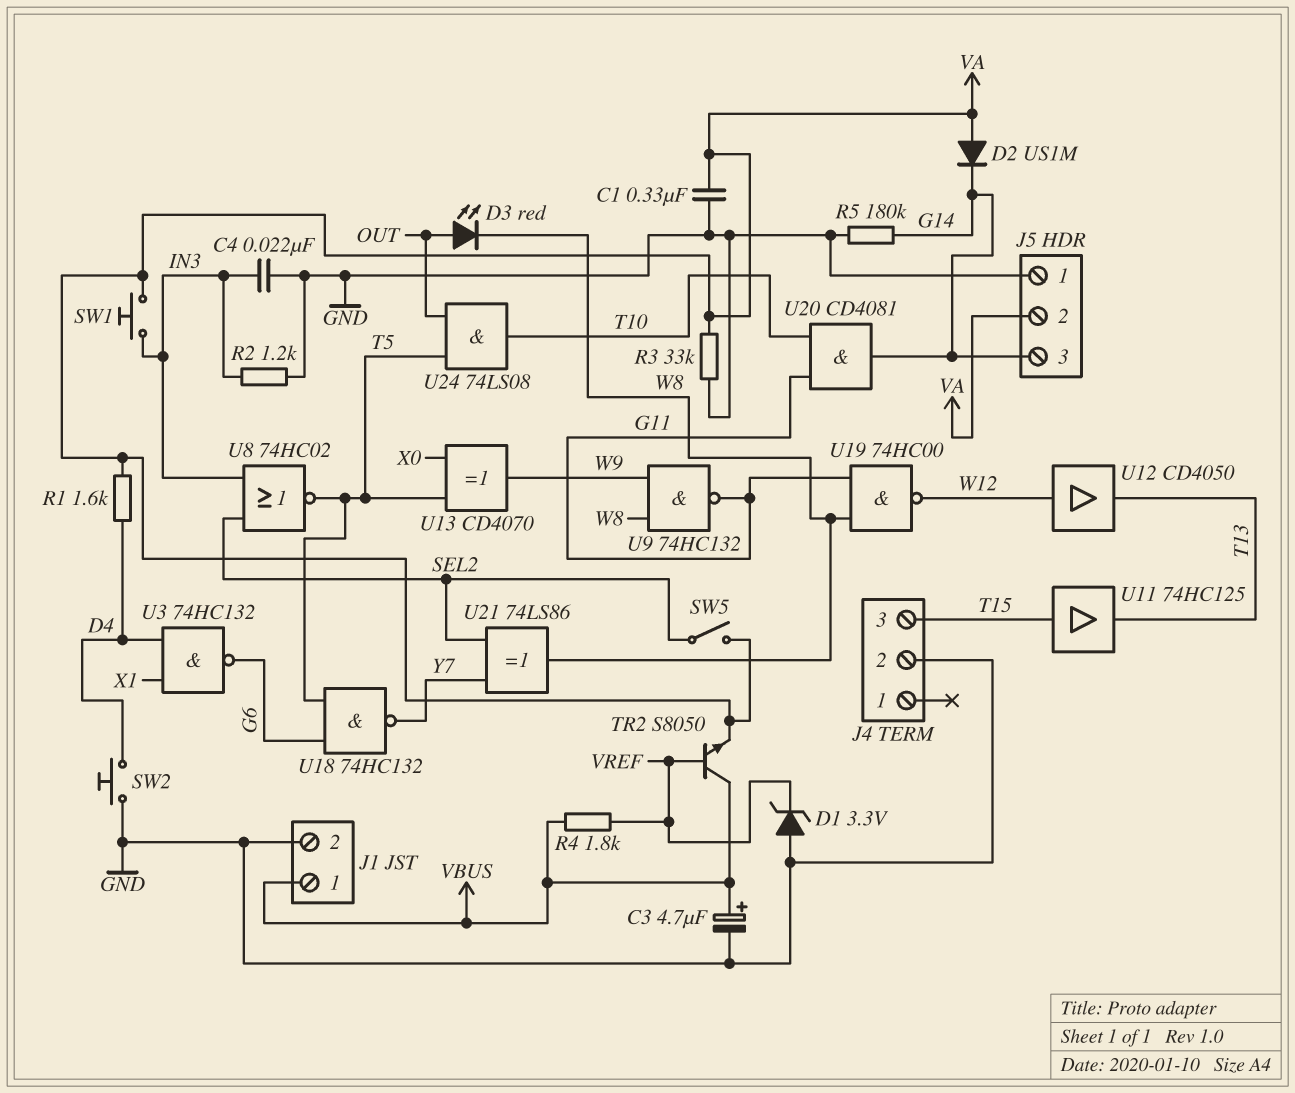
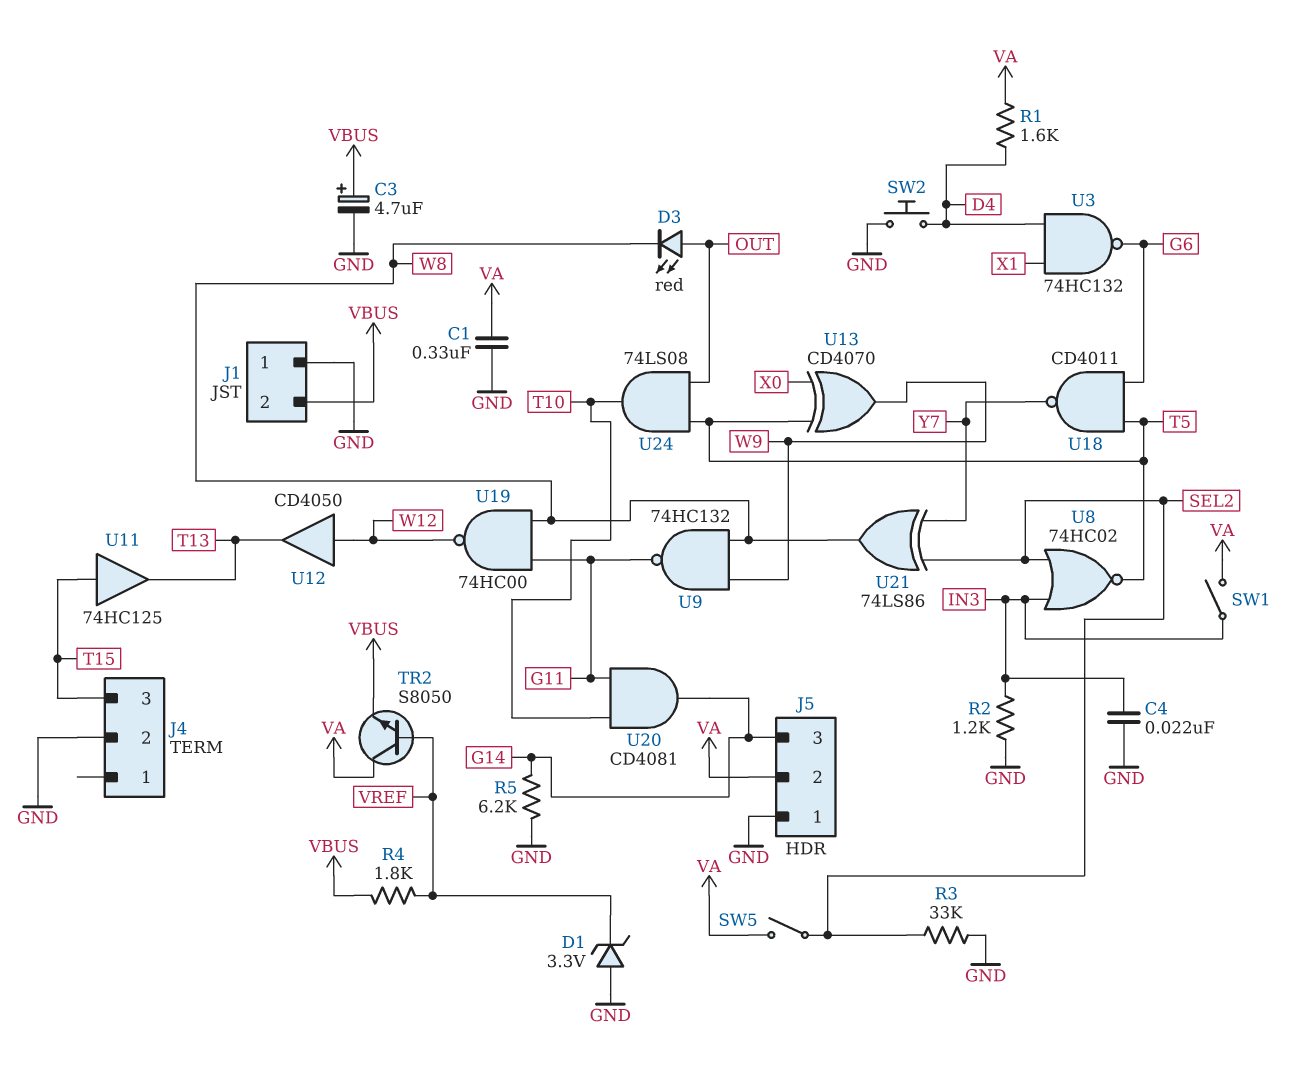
D2: diode US1M (A VA, K G14) -> none
J1 pin 1: VBUS -> GND
J1 pin 2: GND -> VBUS
R3: 33k (GND, VA) -> 33k (GND, SEL2)
R5: 180k (G14, GND) -> 6.2k (G14, GND)
SW1: button (IN3, VA) -> switch (IN3, VA)
TR2: NPN S8050 (B VREF, C VBUS, E VA) -> NPN S8050 (B VREF, C VA, E VBUS)
U18: NAND 74HC132 (in G6, in T5, out Y7) -> NAND CD4011 (in G6, in T5, out Y7)

